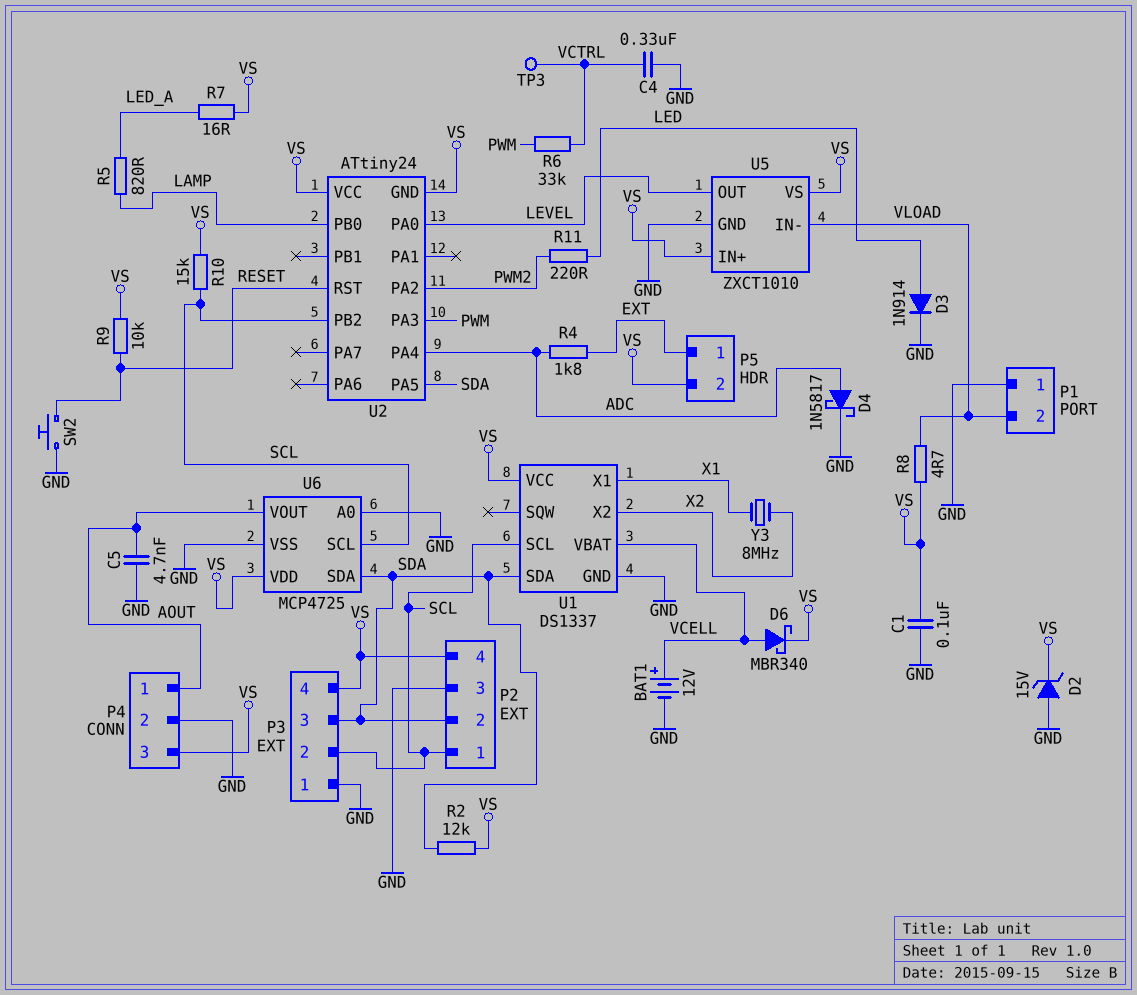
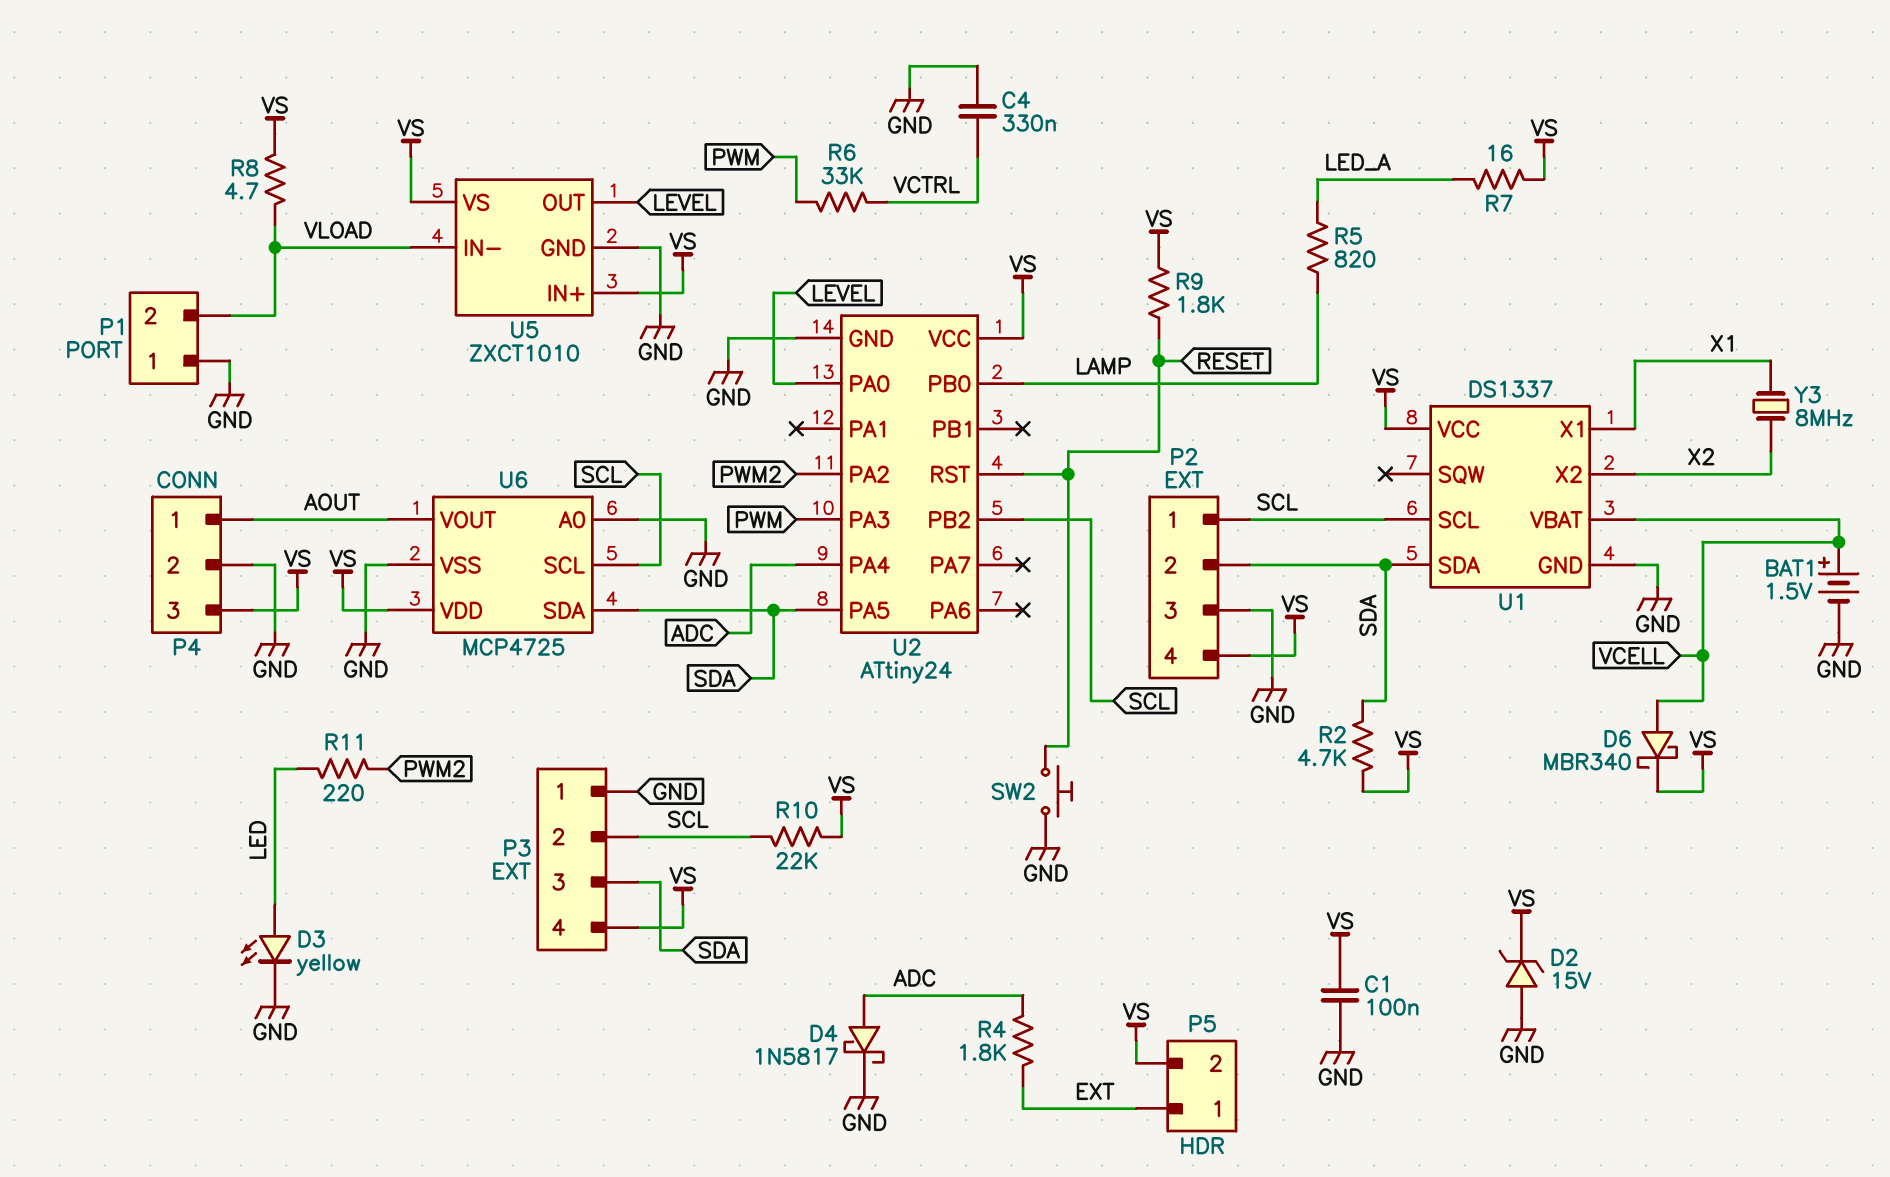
BAT1: 12V (plus VCELL, minus GND) -> 1.5V (plus VCELL, minus GND)
C5: 4.7nF (AOUT, GND) -> none
D3: diode 1N914 (A LED, K GND) -> LED yellow (A LED, K GND)
R2: 12k (SDA, VS) -> 4.7k (SDA, VS)
R9: 10k (RESET, VS) -> 1.8k (RESET, VS)
R10: 15k (SCL, VS) -> 22k (SCL, VS)
TP3: test point (VCTRL) -> none
U2 pin GND: VS -> GND

